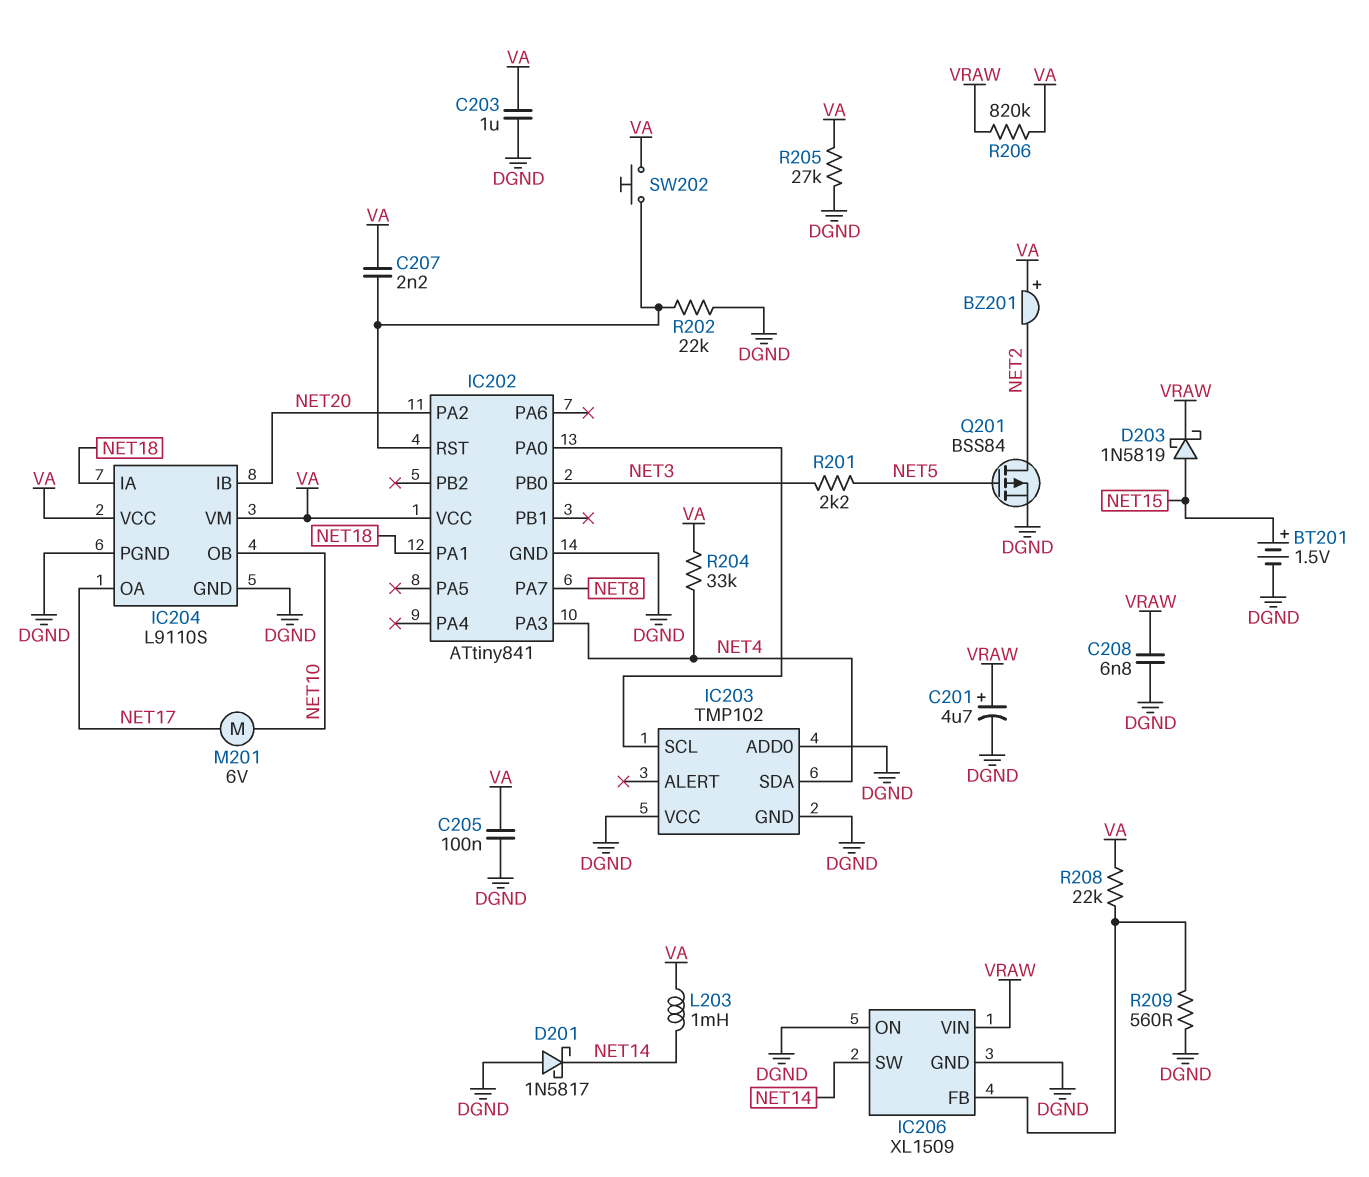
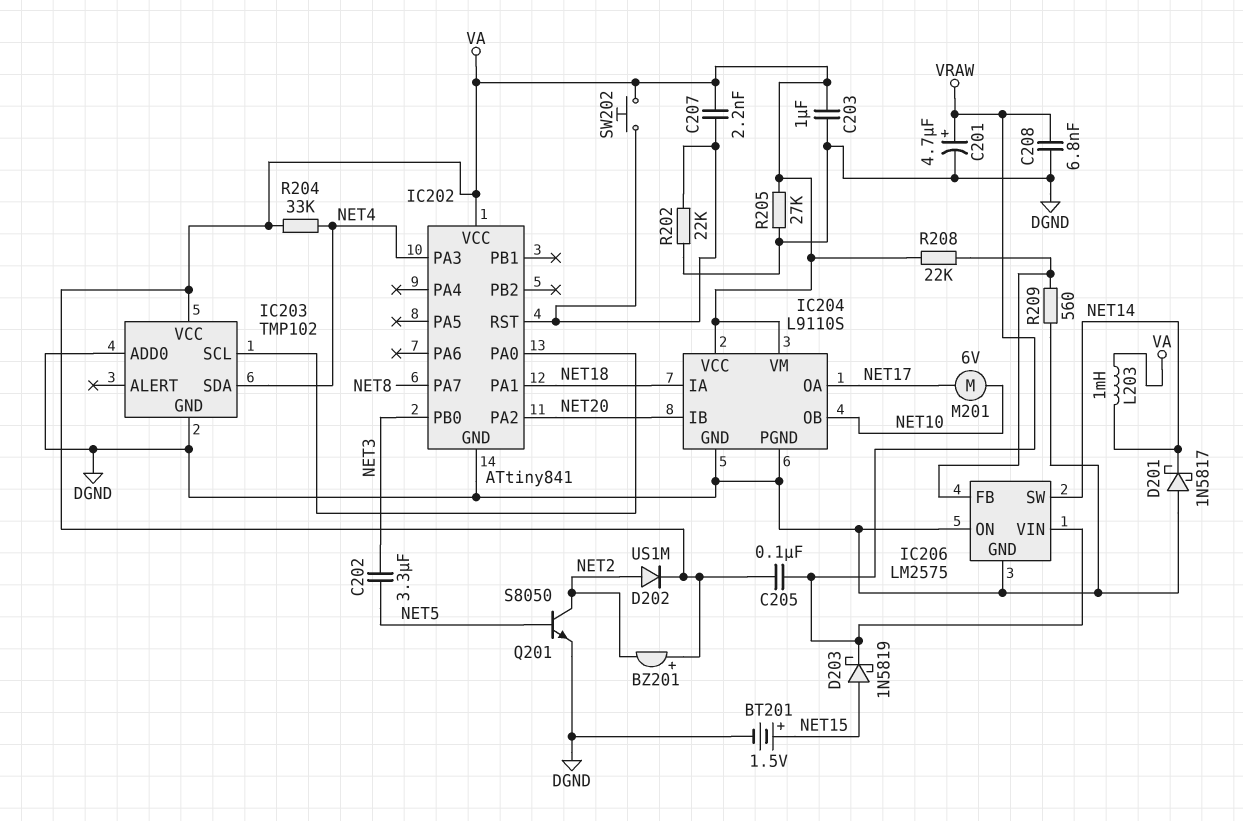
C202: none -> 3.3uF (NET3, NET5)
C205: 100nF (DGND, VA) -> 100nF (VA, VRAW)
D202: none -> diode US1M (A NET2, K VA)
IC203 pin VCC: DGND -> VA
IC206: XL1509 -> LM2575
Q201: PMOS BSS84 (G NET5, D NET2, S DGND) -> NPN S8050 (B NET5, C NET2, E DGND)
R201: 2.2k (NET3, NET5) -> none
R206: 820k (VA, VRAW) -> none

